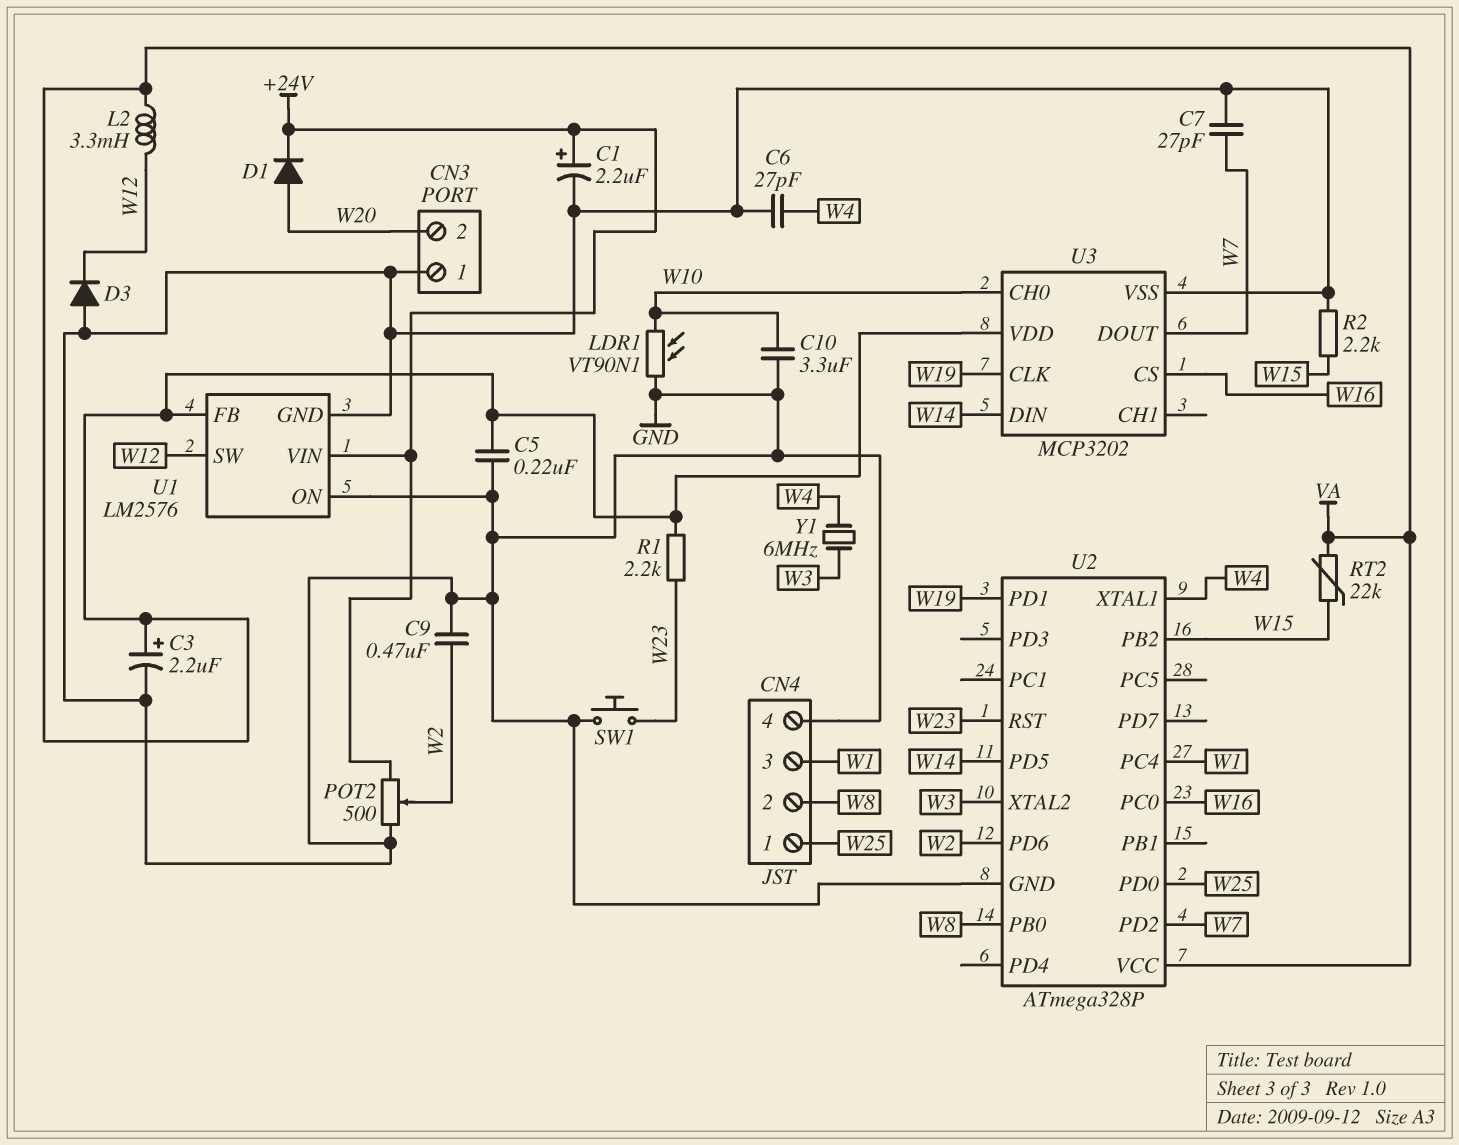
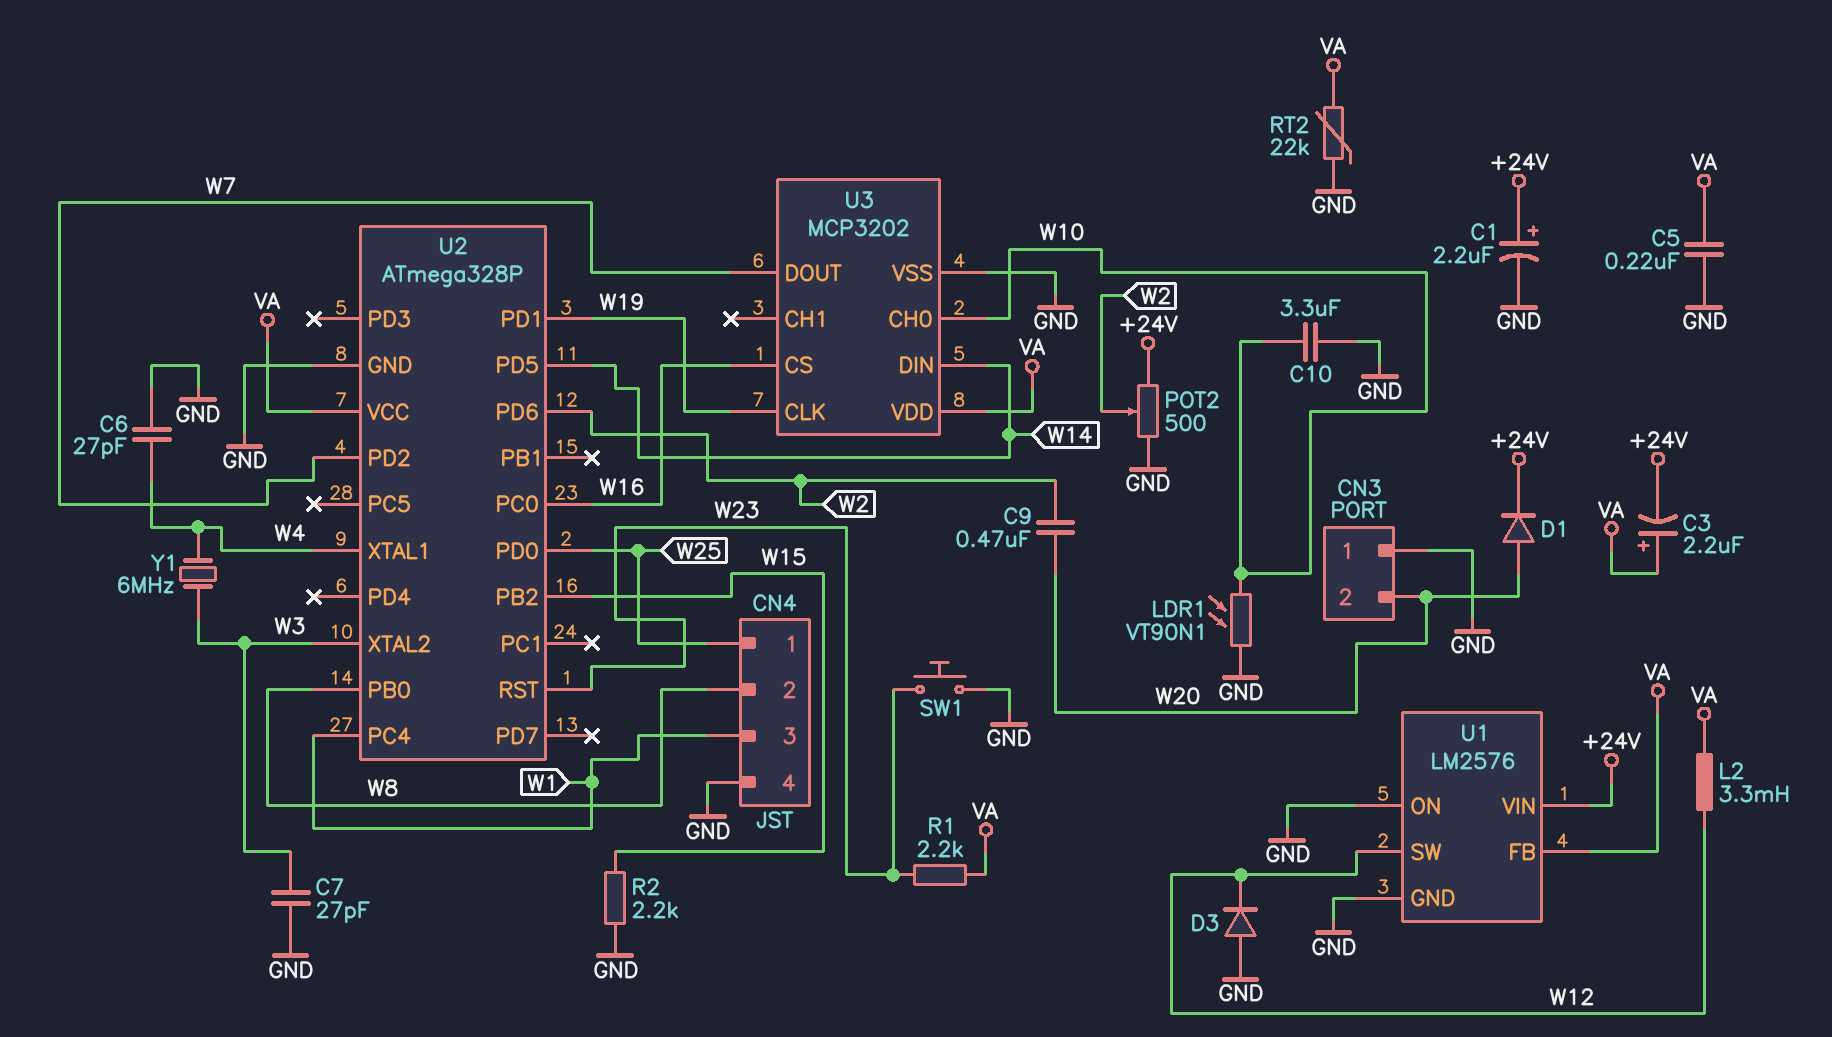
C3: 2.2uF (plus VA, minus GND) -> 2.2uF (plus VA, minus +24V)
C7: 27pF (GND, W7) -> 27pF (GND, W3)
C9: 470nF (GND, W2) -> 470nF (W2, W20)
RT2: 22k (VA, W15) -> 22k (GND, VA)

